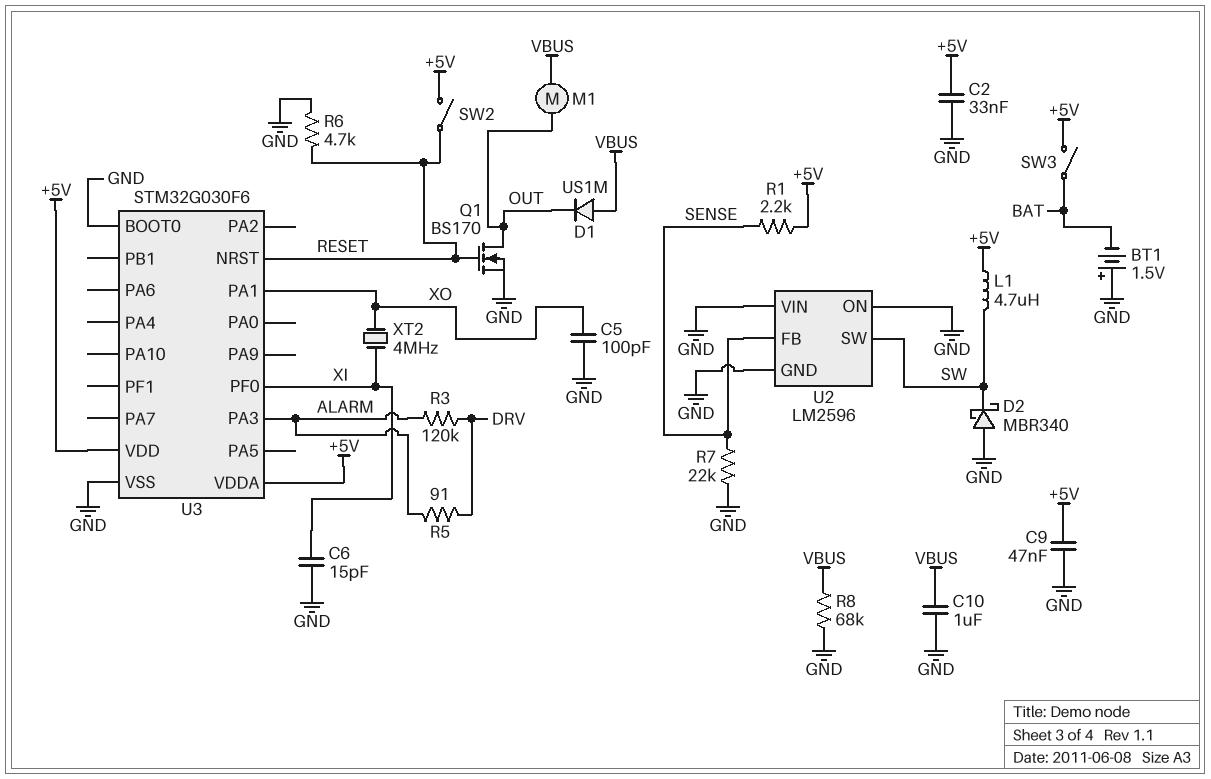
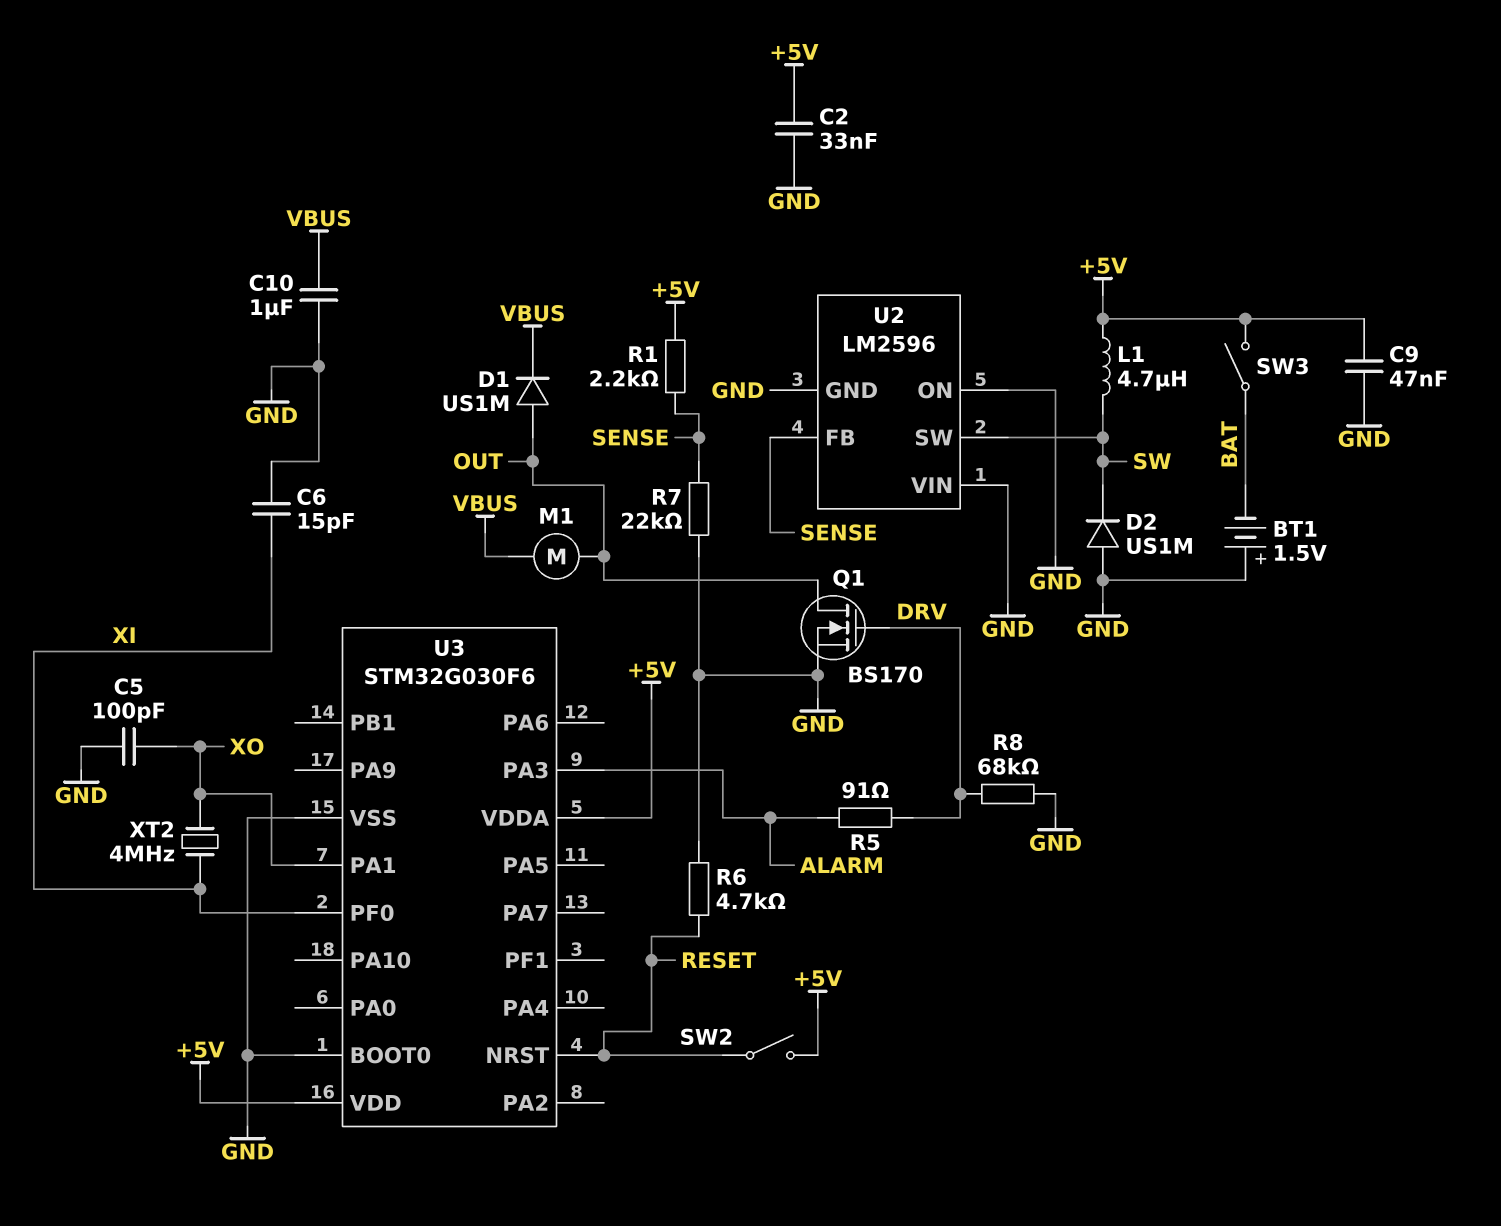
D1: diode US1M (A VBUS, K OUT) -> diode US1M (A OUT, K VBUS)
D2: schottky MBR340 (A GND, K SW) -> diode US1M (A GND, K SW)
Q1: NMOS BS170 (G RESET, D OUT, S GND) -> NMOS BS170 (G DRV, D OUT, S GND)
R3: 120k (ALARM, DRV) -> none
R8: 68k (GND, VBUS) -> 68k (DRV, GND)

